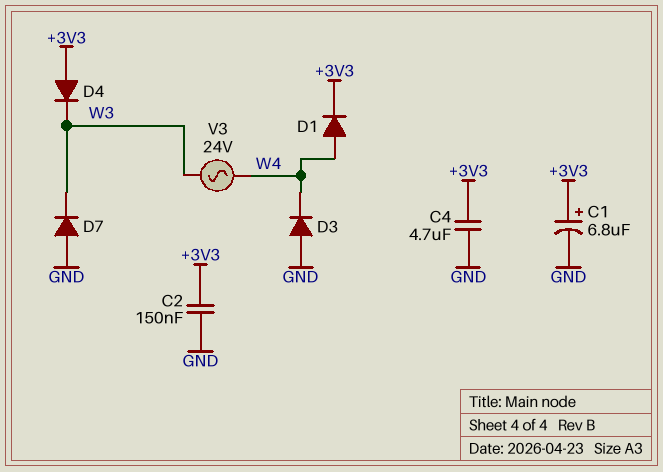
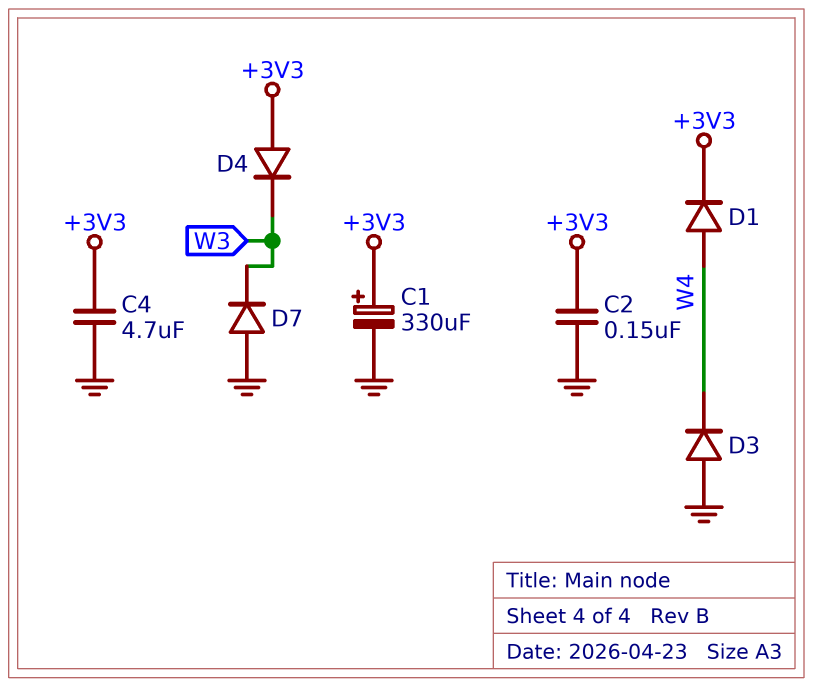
C1: 6.8uF (plus +3V3, minus GND) -> 330uF (plus +3V3, minus GND)
V3: AC 24V (W3, W4) -> none

